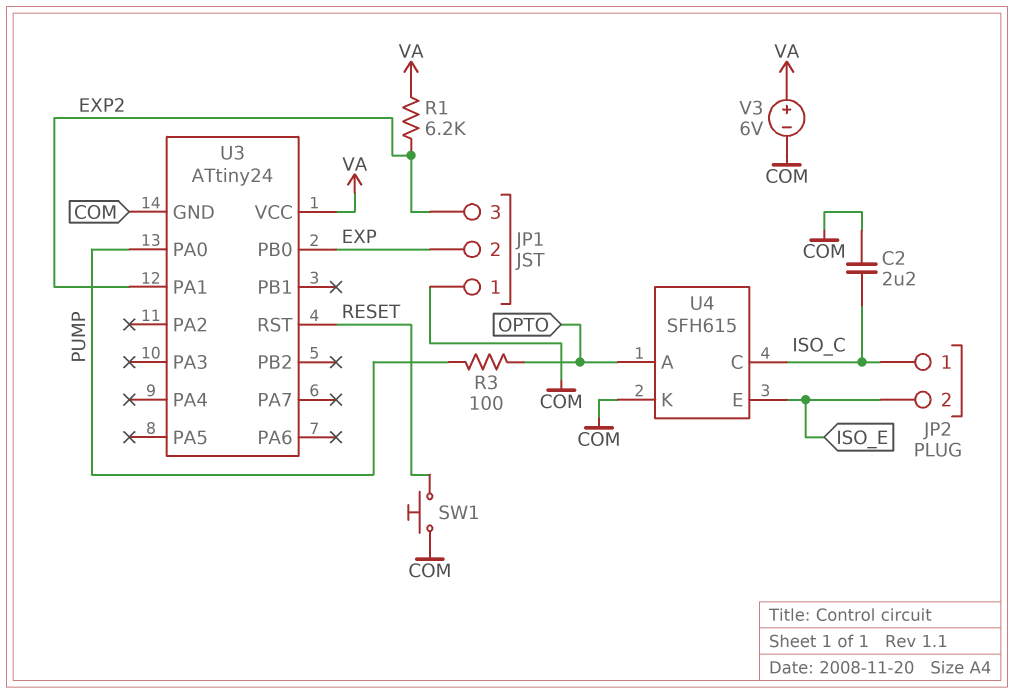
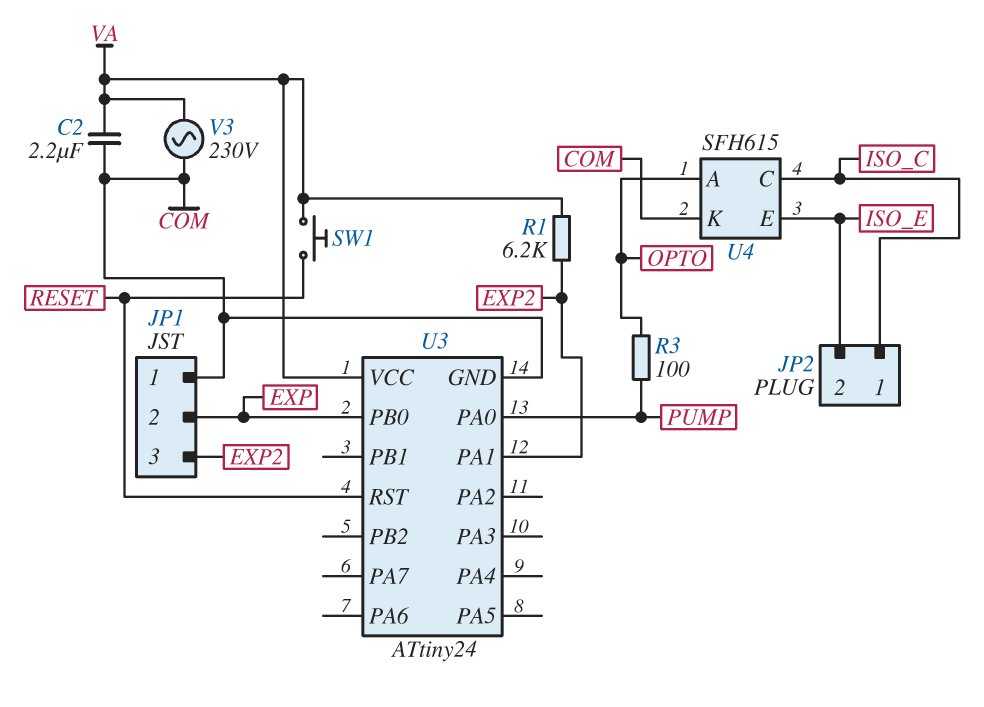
C2: 2.2uF (COM, ISO_C) -> 2.2uF (COM, VA)
SW1: button (COM, RESET) -> button (RESET, VA)
V3: 6V (plus VA, minus COM) -> AC 230V (COM, VA)

